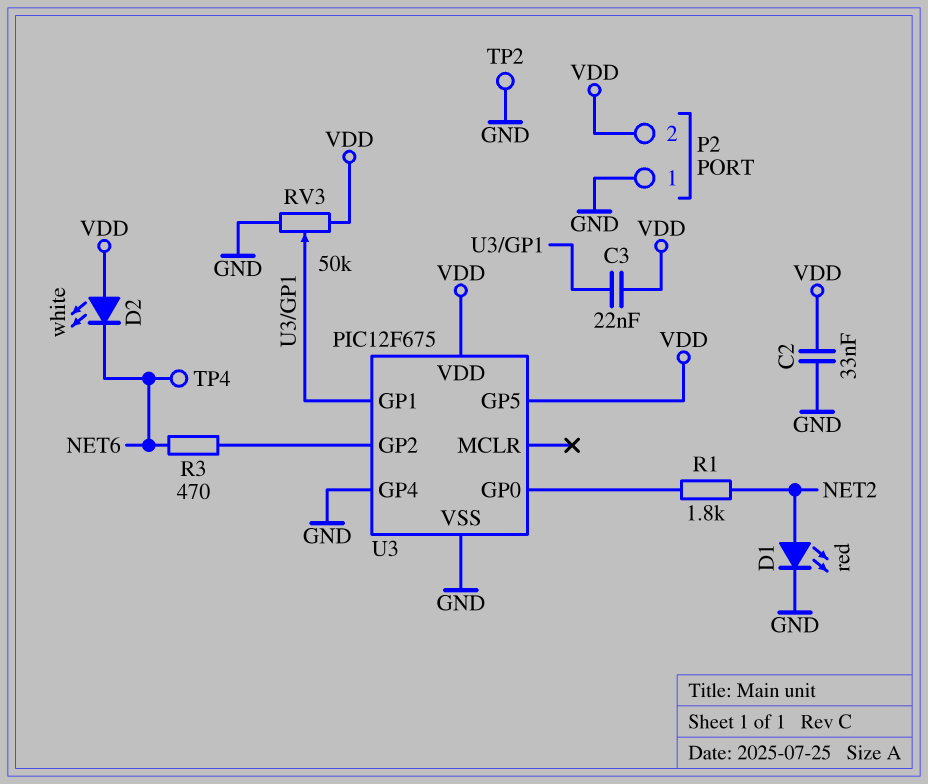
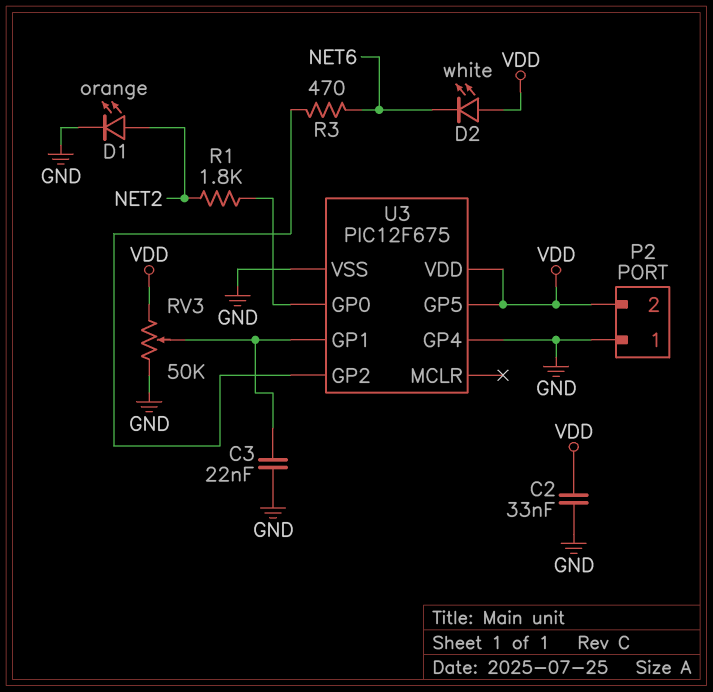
C3: 22nF (U3/GP1, VDD) -> 22nF (GND, U3/GP1)
D1: LED red (A NET2, K GND) -> LED orange (A NET2, K GND)
TP2: test point (GND) -> none
TP4: test point (NET6) -> none

